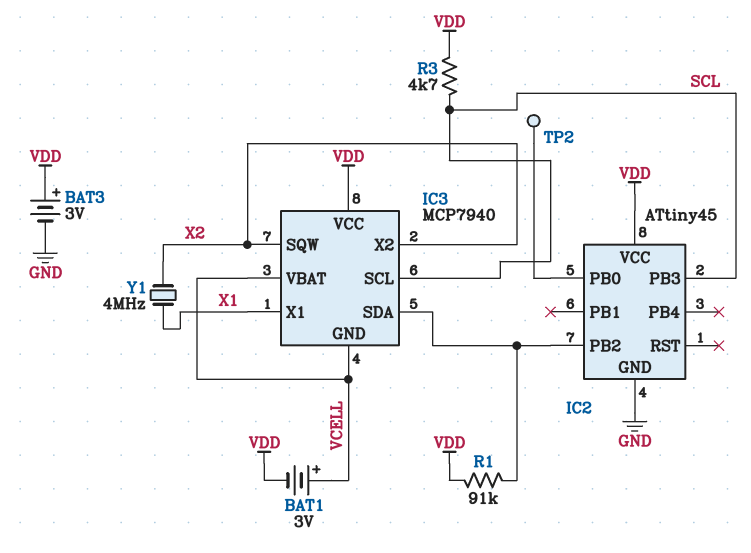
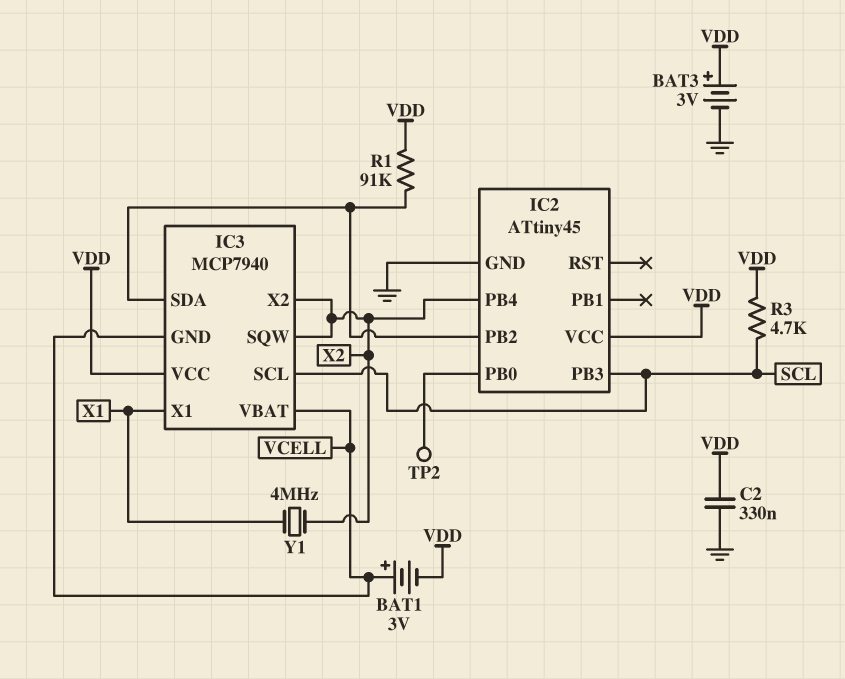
C2: none -> 330nF (GND, VDD)
IC2 pin PB4: none -> X2

